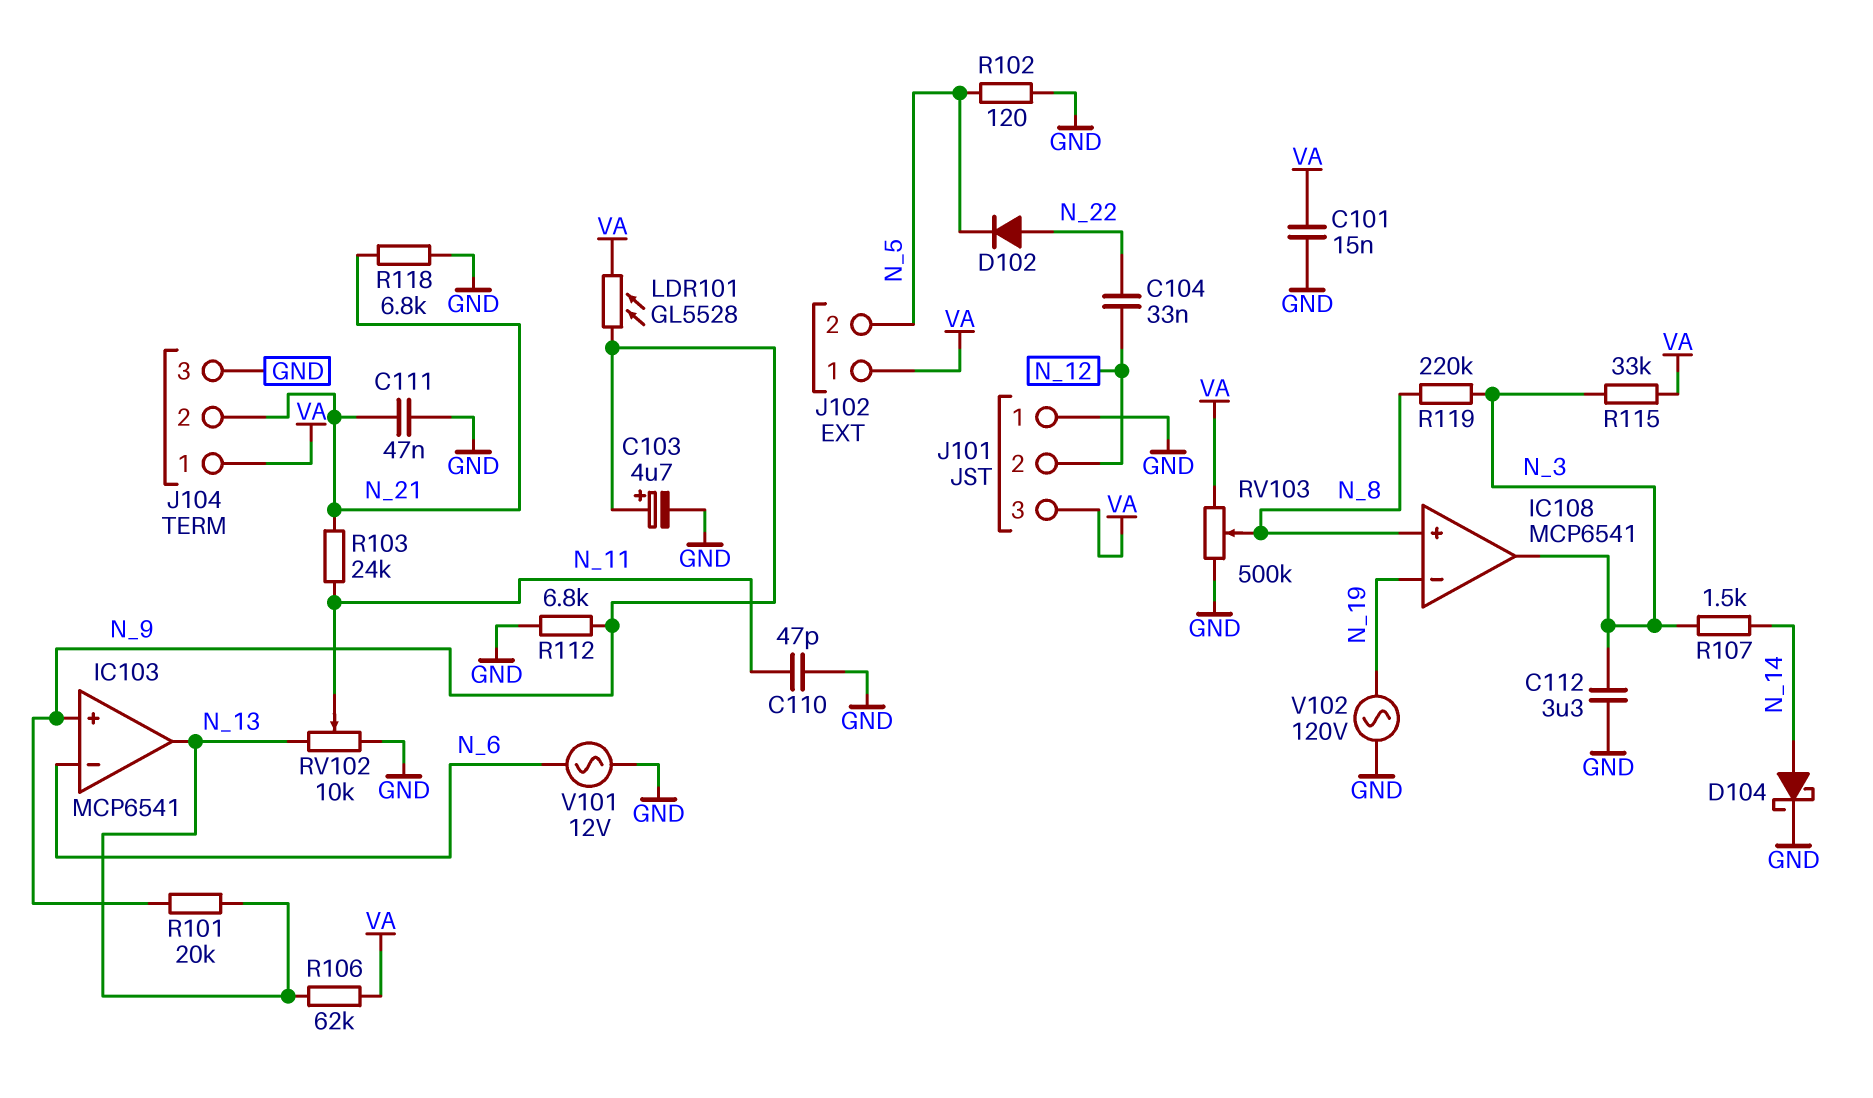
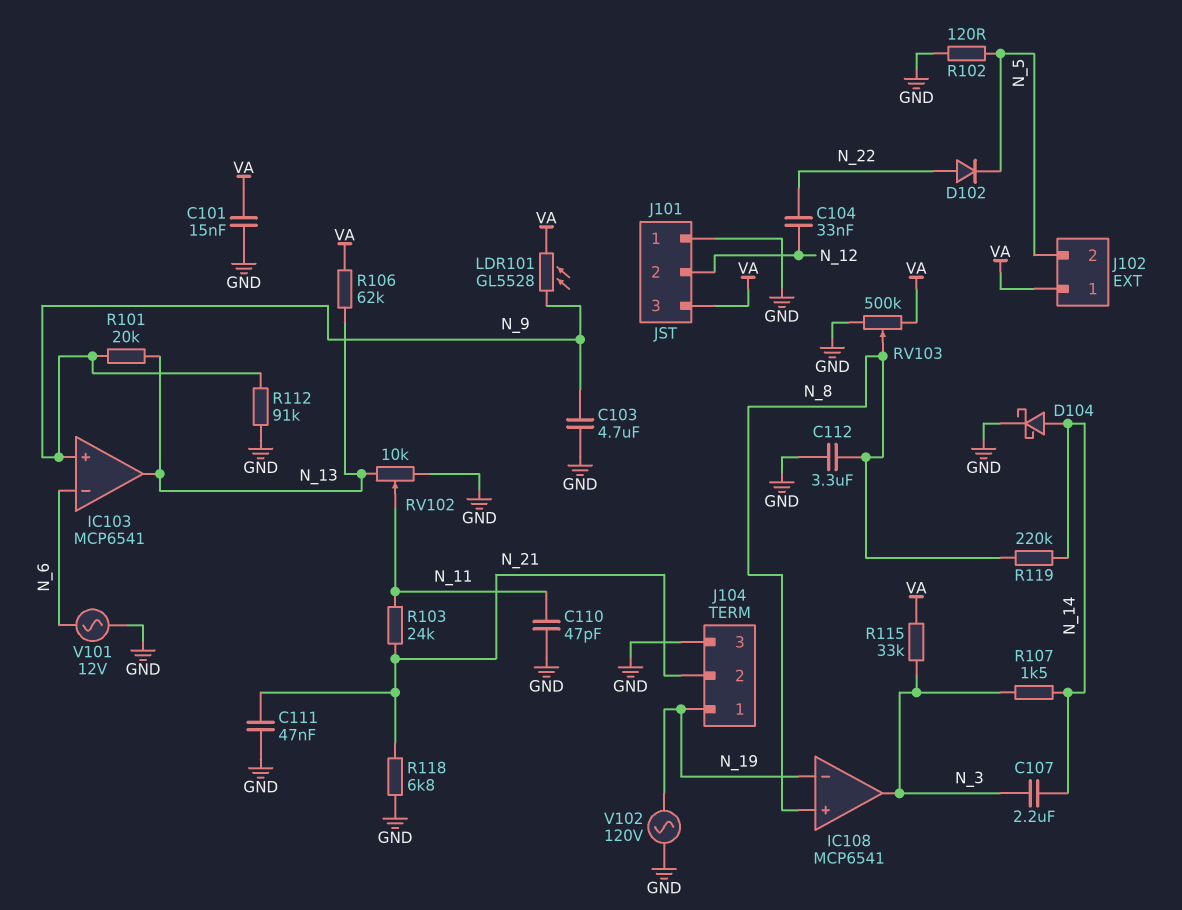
C103: 4.7uF (plus N_9, minus GND) -> 4.7uF (GND, N_9)
C107: none -> 2.2uF (N_3, N_14)
C112: 3.3uF (GND, N_3) -> 3.3uF (GND, N_8)
J104 pin 1: VA -> N_19
R112: 6.8k (GND, N_9) -> 91k (GND, N_9)
R119: 220k (N_3, N_8) -> 220k (N_8, N_14)

